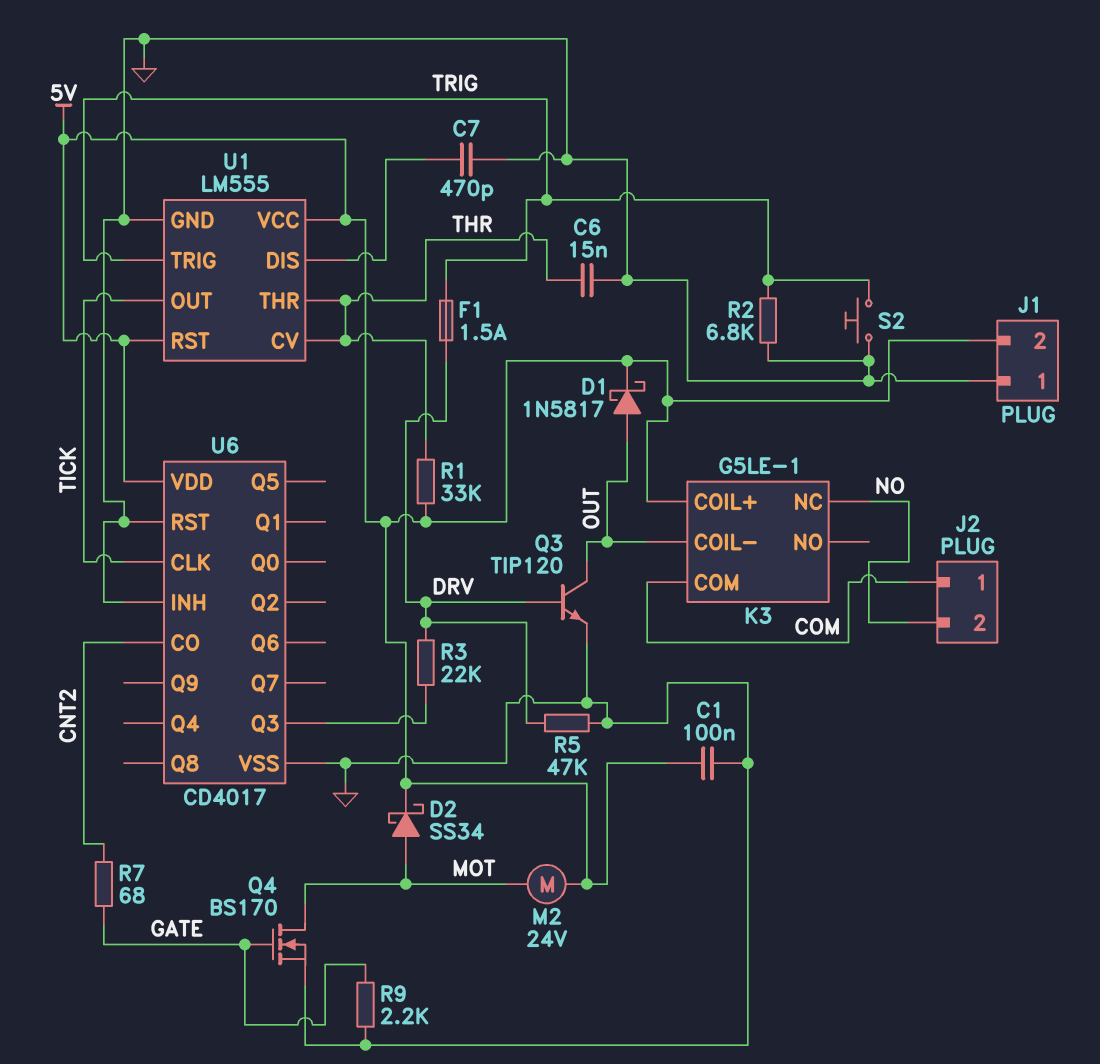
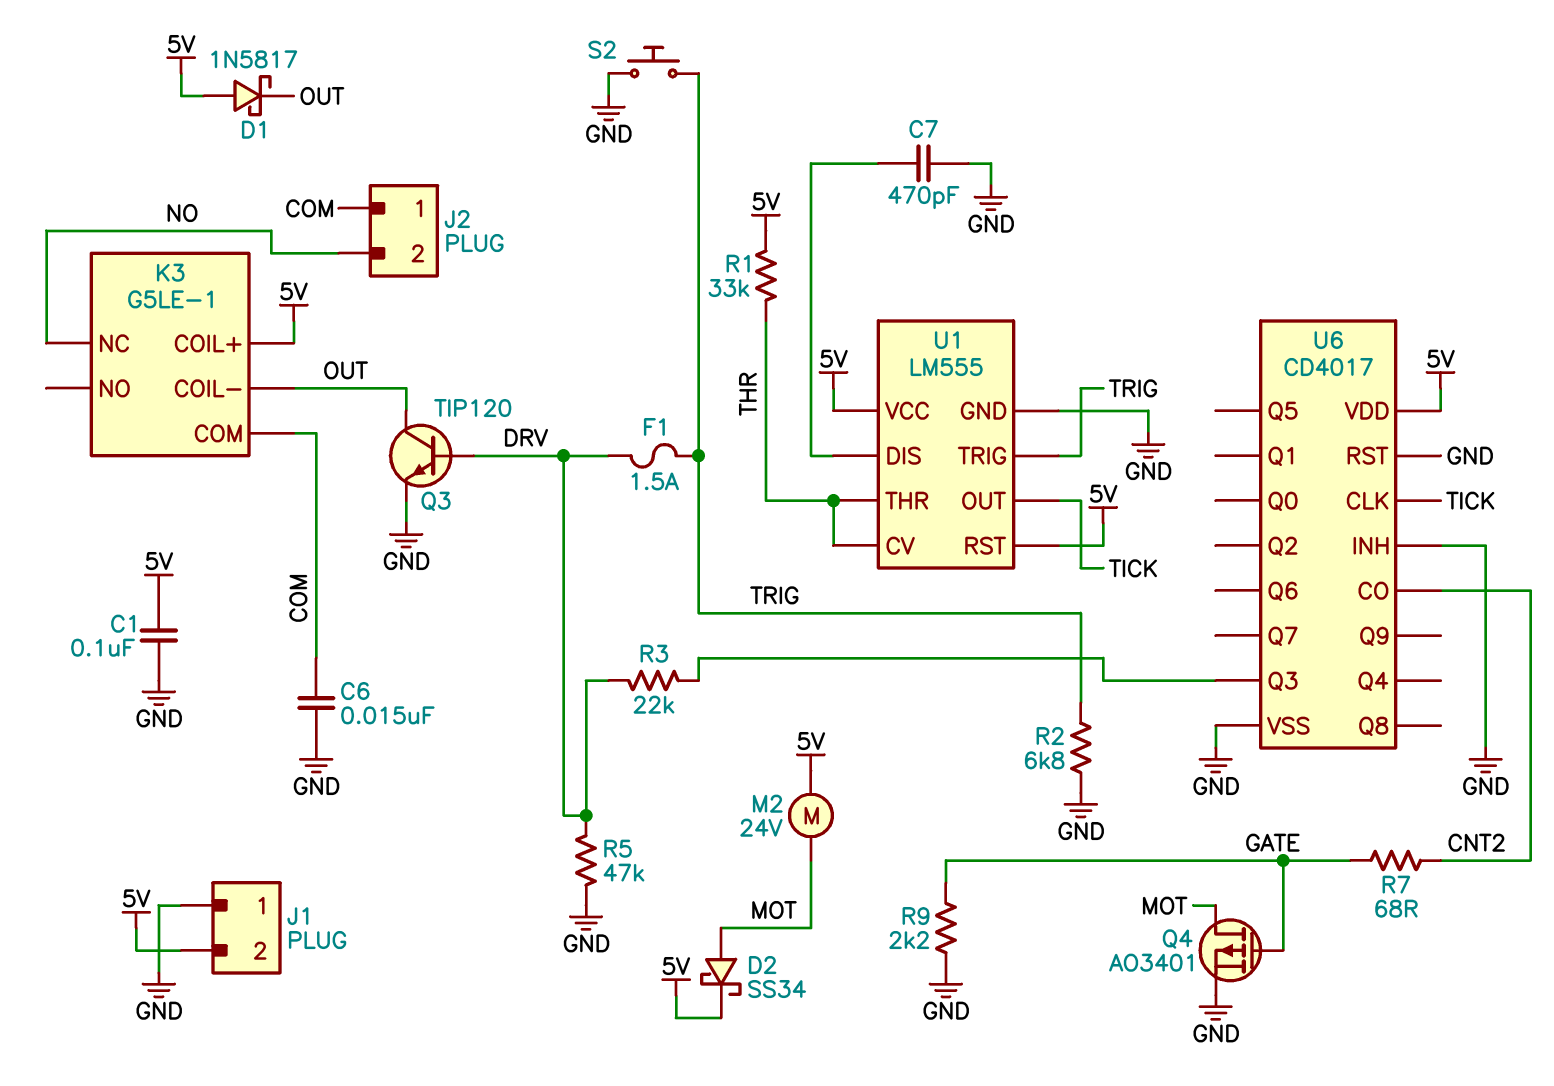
C6: 15nF (GND, THR) -> 15nF (COM, GND)
D1: schottky 1N5817 (A OUT, K 5V) -> schottky 1N5817 (A 5V, K OUT)
Q4: NMOS BS170 (G GATE, D MOT, S GND) -> PMOS AO3401 (G GATE, D MOT, S GND)

